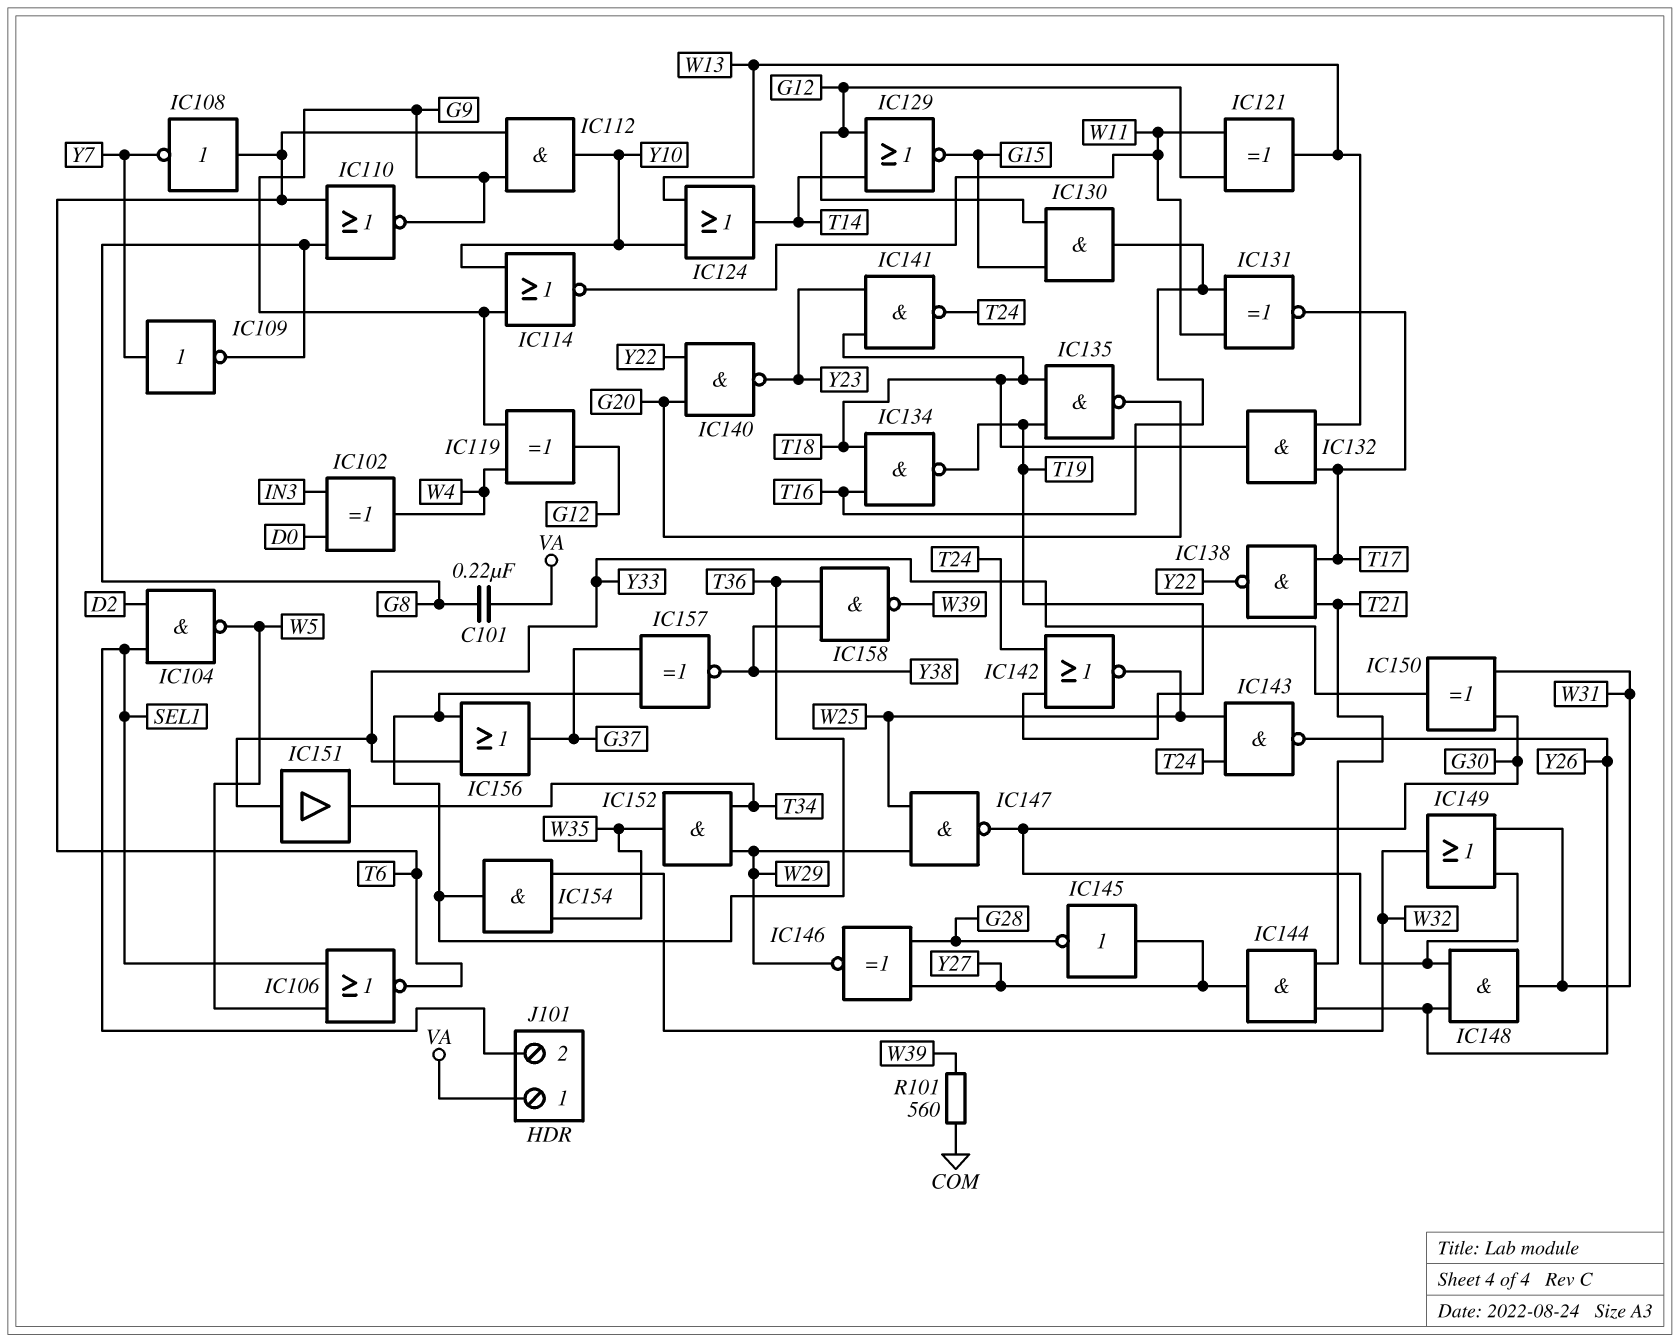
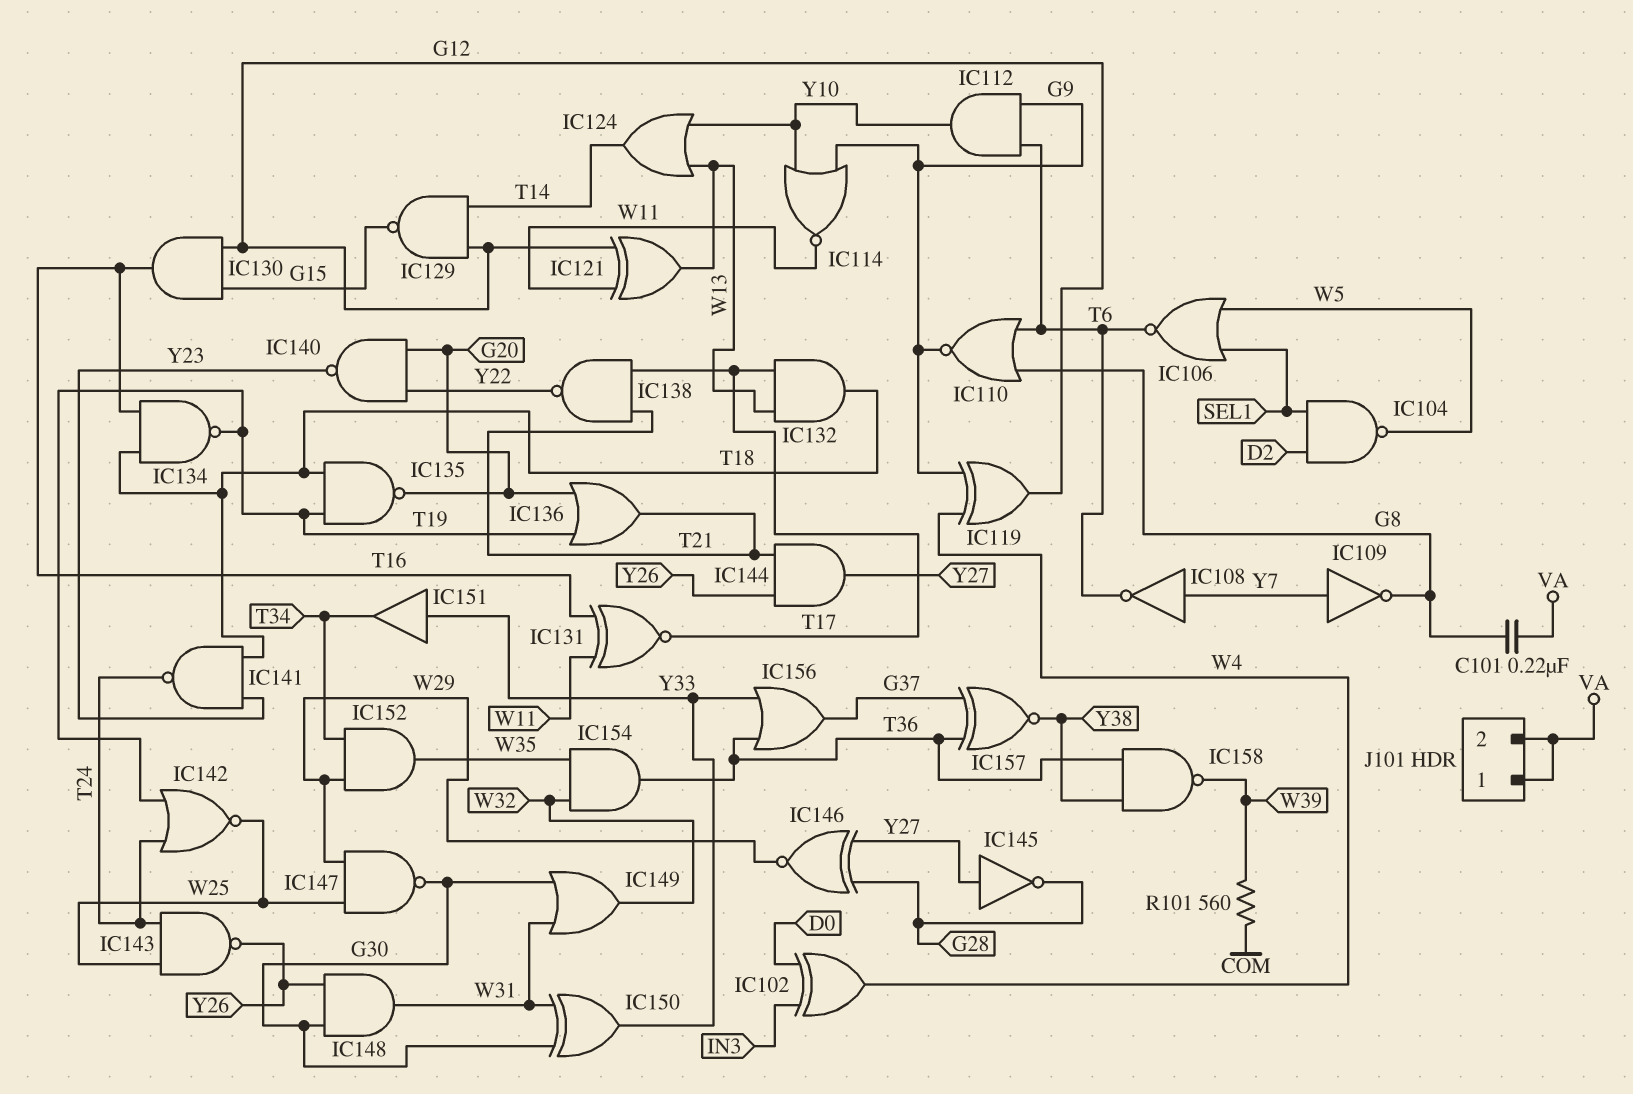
IC108: NOT (in T6, out Y7) -> NOT (in Y7, out T6)
IC129: NOR (in G12, in T14, out G15) -> NAND (in G12, in T14, out G15)
IC136: none -> OR (in G20, in T19, out T21)
J101 pin 2: SEL1 -> VA

